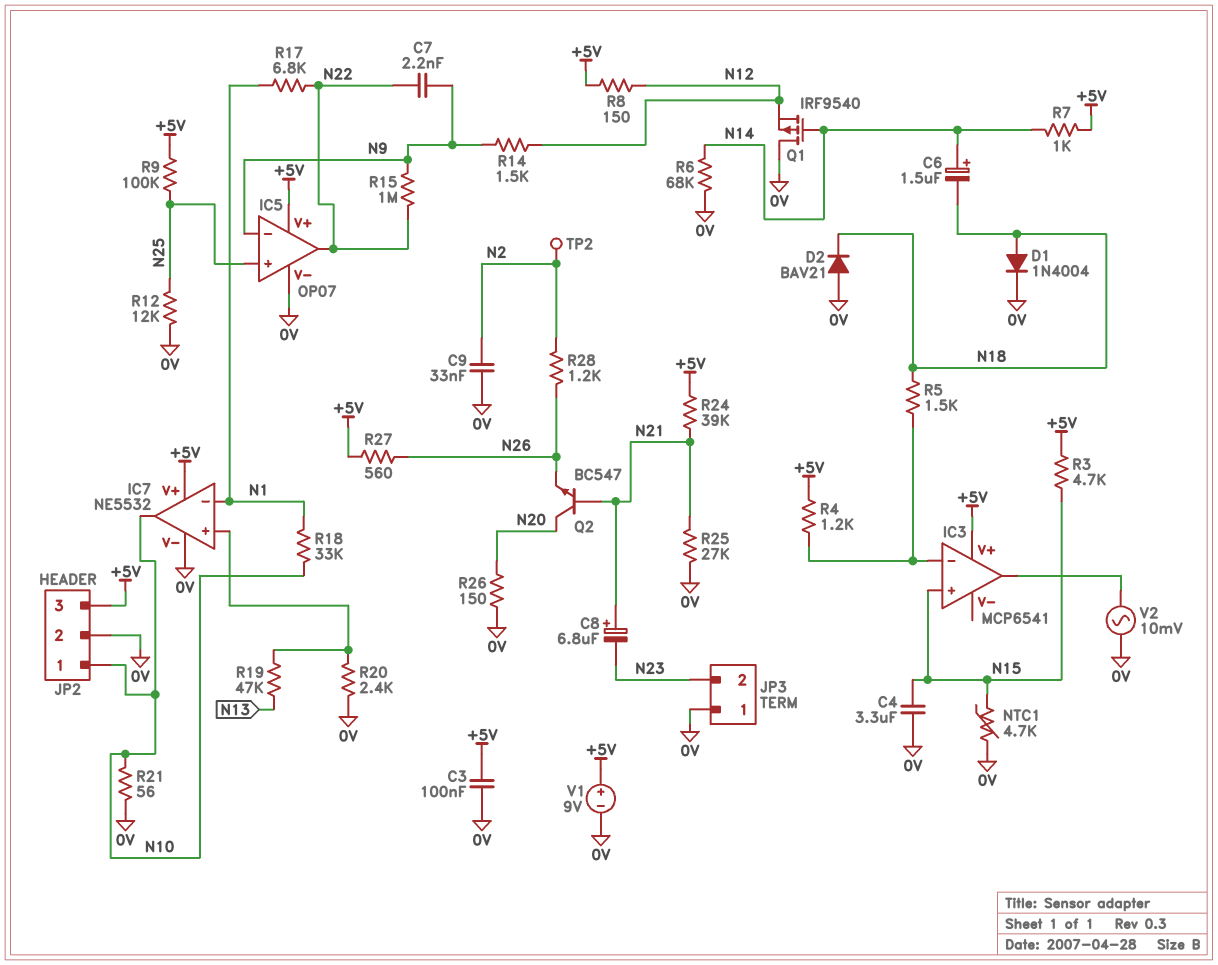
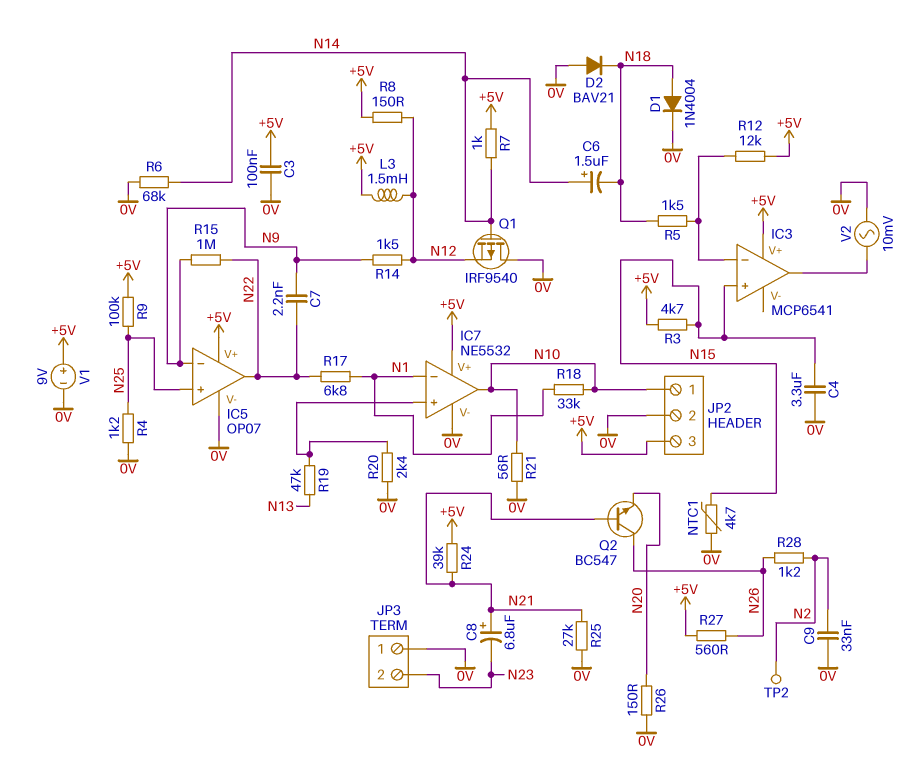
L3: none -> 1.5mH (+5V, N12)
Q2: NPN BC547 (B N21, C N20, E N26) -> NPN BC547 (B N21, C N26, E N20)
R4: 1.2k (+5V, IC3/in-) -> 1.2k (0V, N25)
R12: 12k (0V, N25) -> 12k (+5V, IC3/in-)

